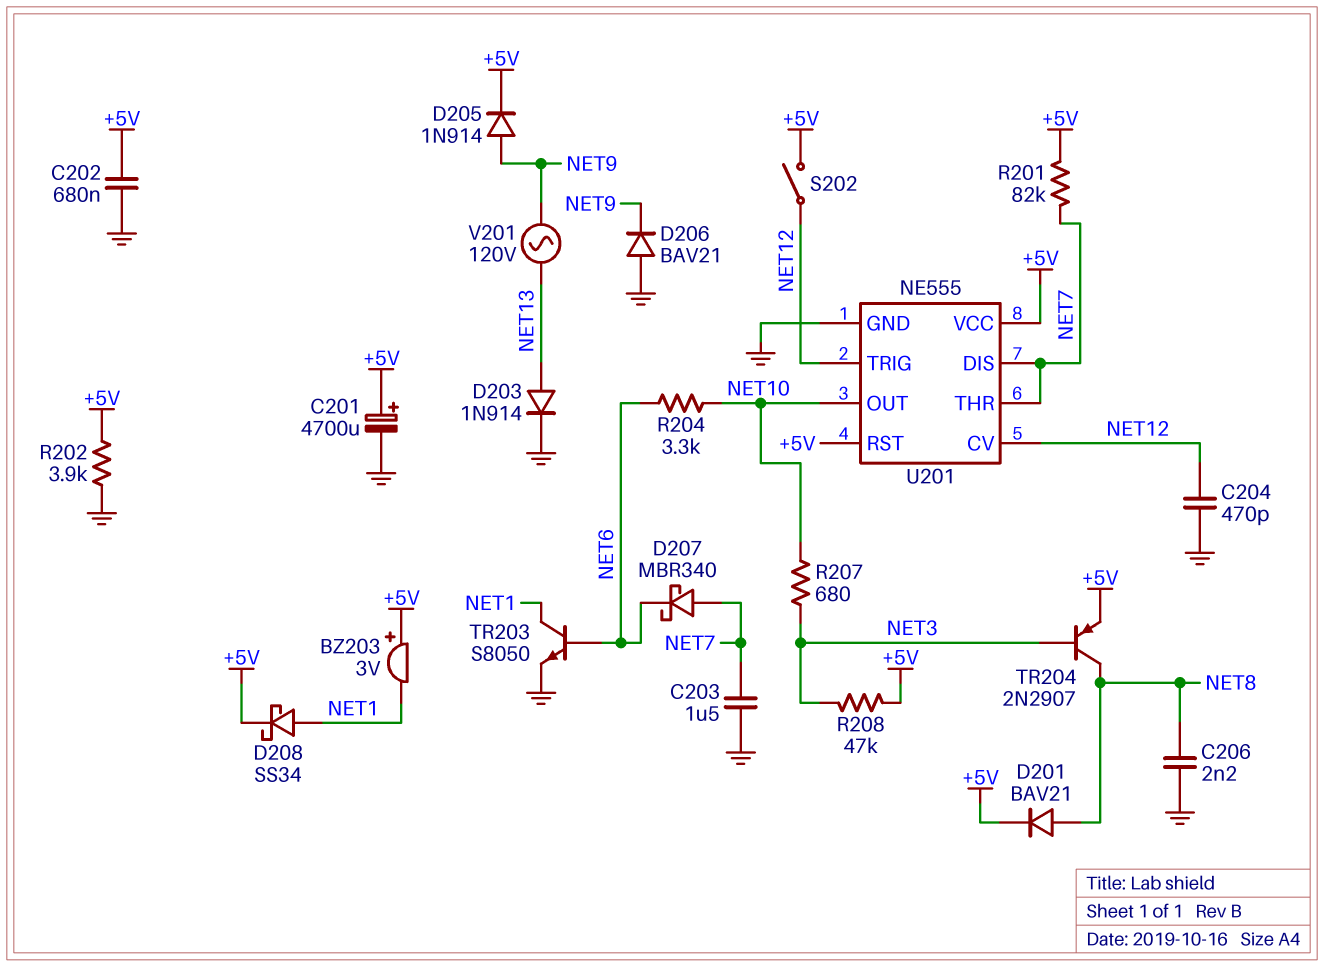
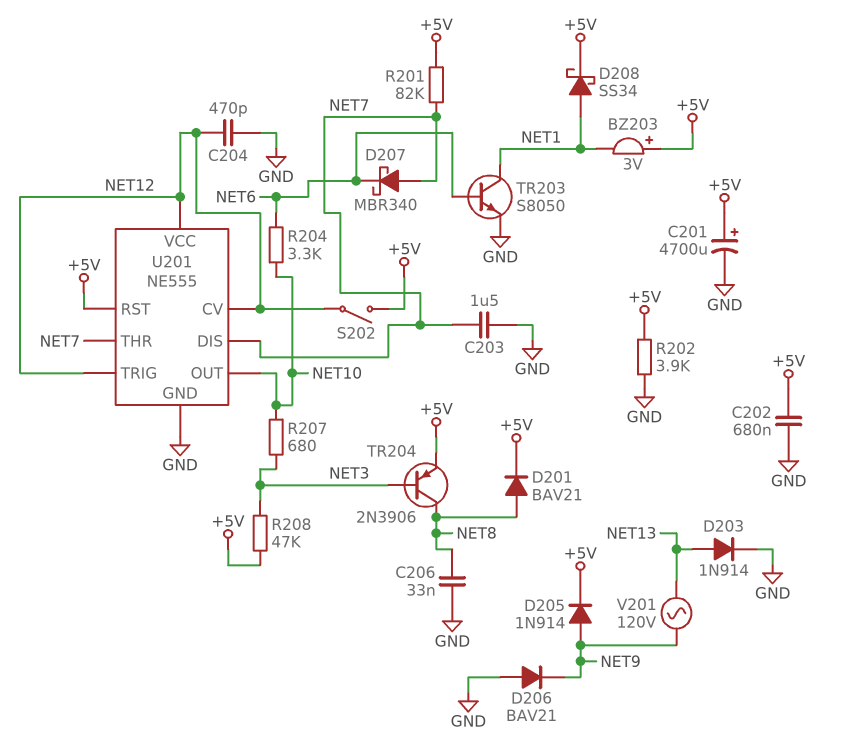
C206: 2.2nF (GND, NET8) -> 33nF (GND, NET8)
TR204: PNP 2N2907 (B NET3, C NET8, E +5V) -> PNP 2N3906 (B NET3, C NET8, E +5V)
U201 pin VCC: +5V -> NET12

